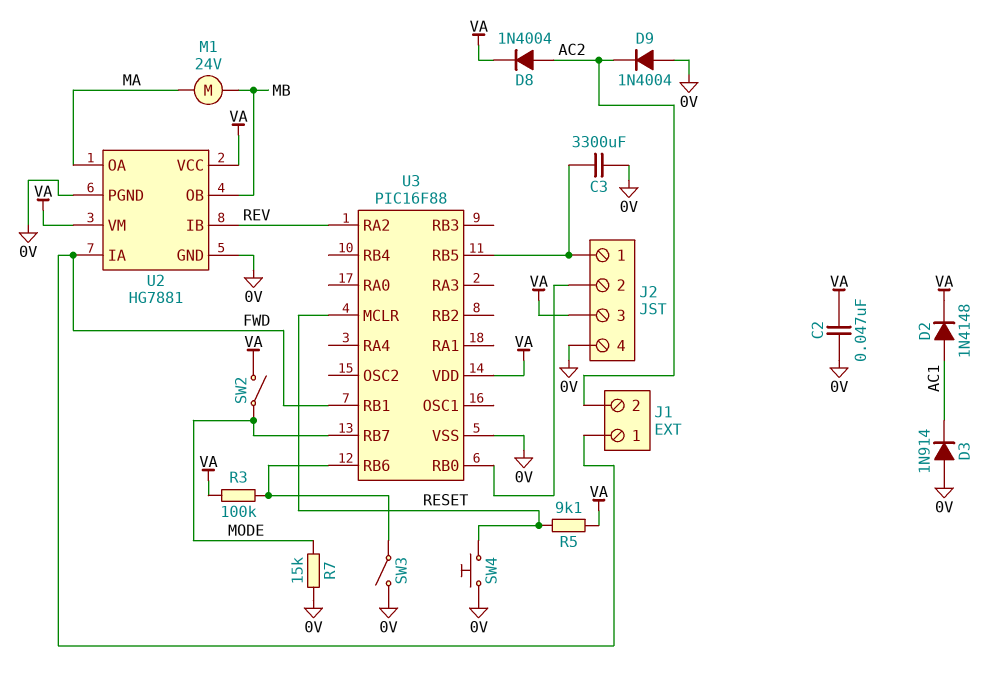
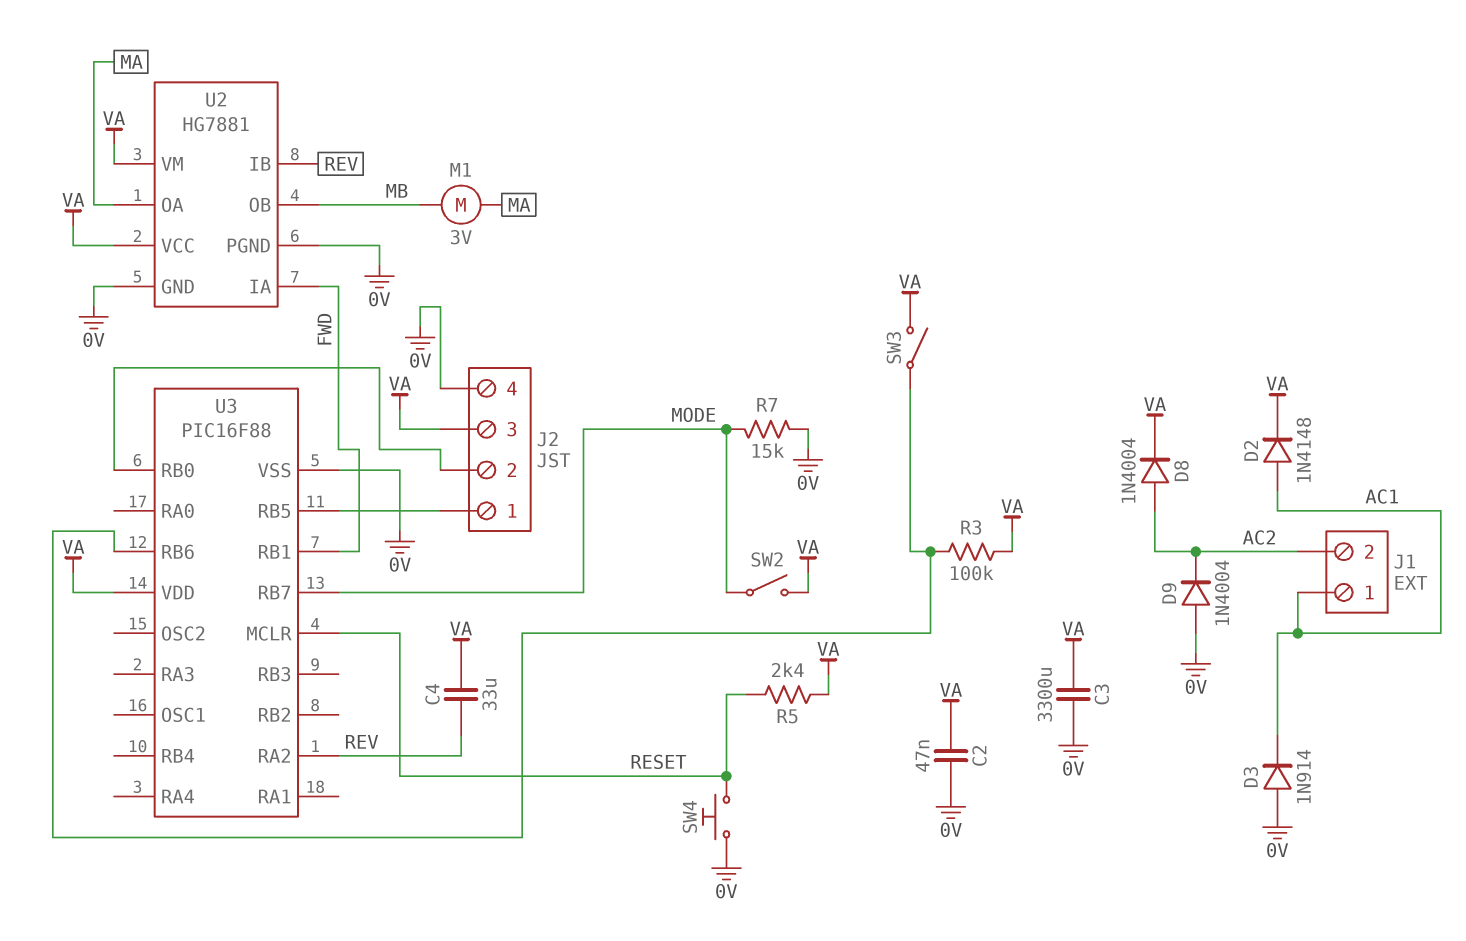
C3: 3300uF (0V, J2/1) -> 3300uF (0V, VA)
C4: none -> 33uF (REV, VA)
J1 pin 1: FWD -> AC1
M1: motor 24V (MA, MB) -> motor 3V (MA, MB)
R5: 9.1k (RESET, VA) -> 2.4k (RESET, VA)
SW3: switch (0V, U3/RB6) -> switch (U3/RB6, VA)

